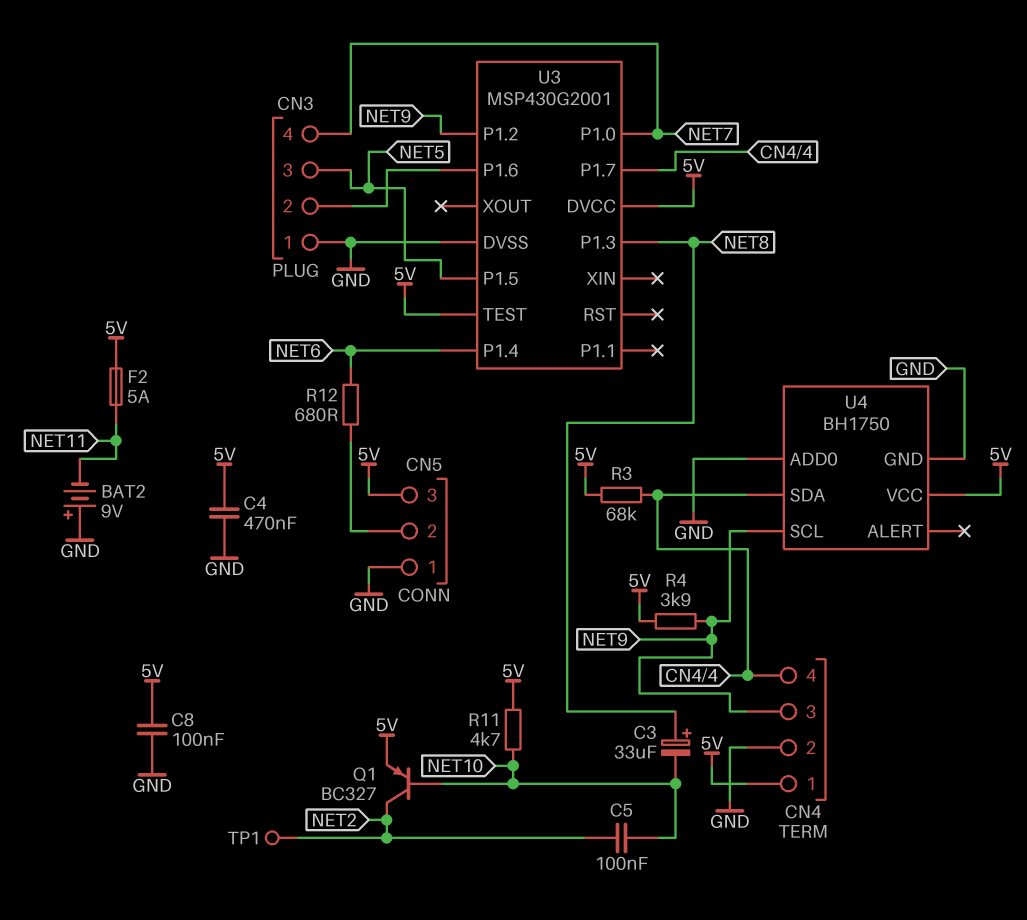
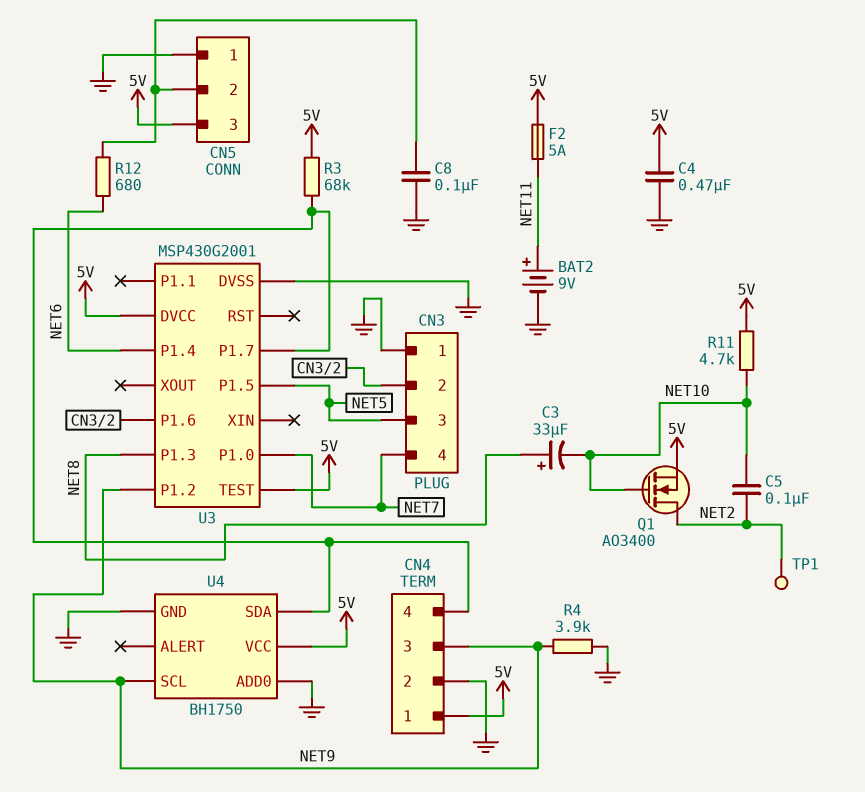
BAT2: 9V (plus GND, minus NET11) -> 9V (plus NET11, minus GND)
C8: 100nF (5V, GND) -> 100nF (CN5/2, GND)
Q1: PNP BC327 (B NET10, C NET2, E 5V) -> NMOS AO3400 (G NET10, D NET2, S 5V)
R4: 3.9k (5V, NET9) -> 3.9k (GND, NET9)

